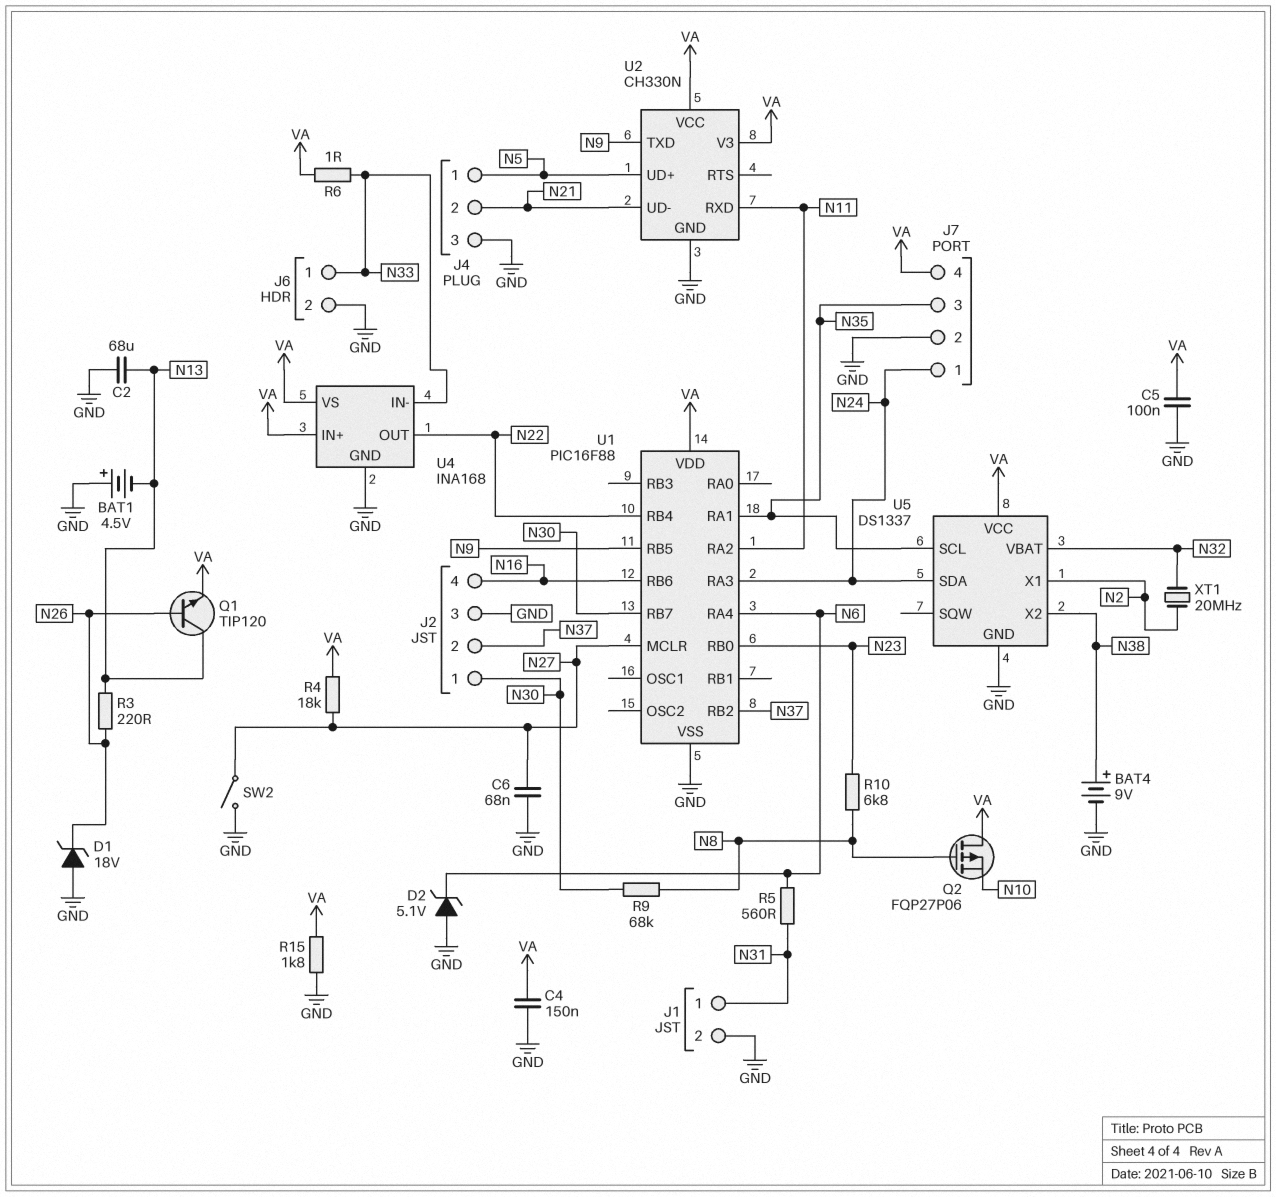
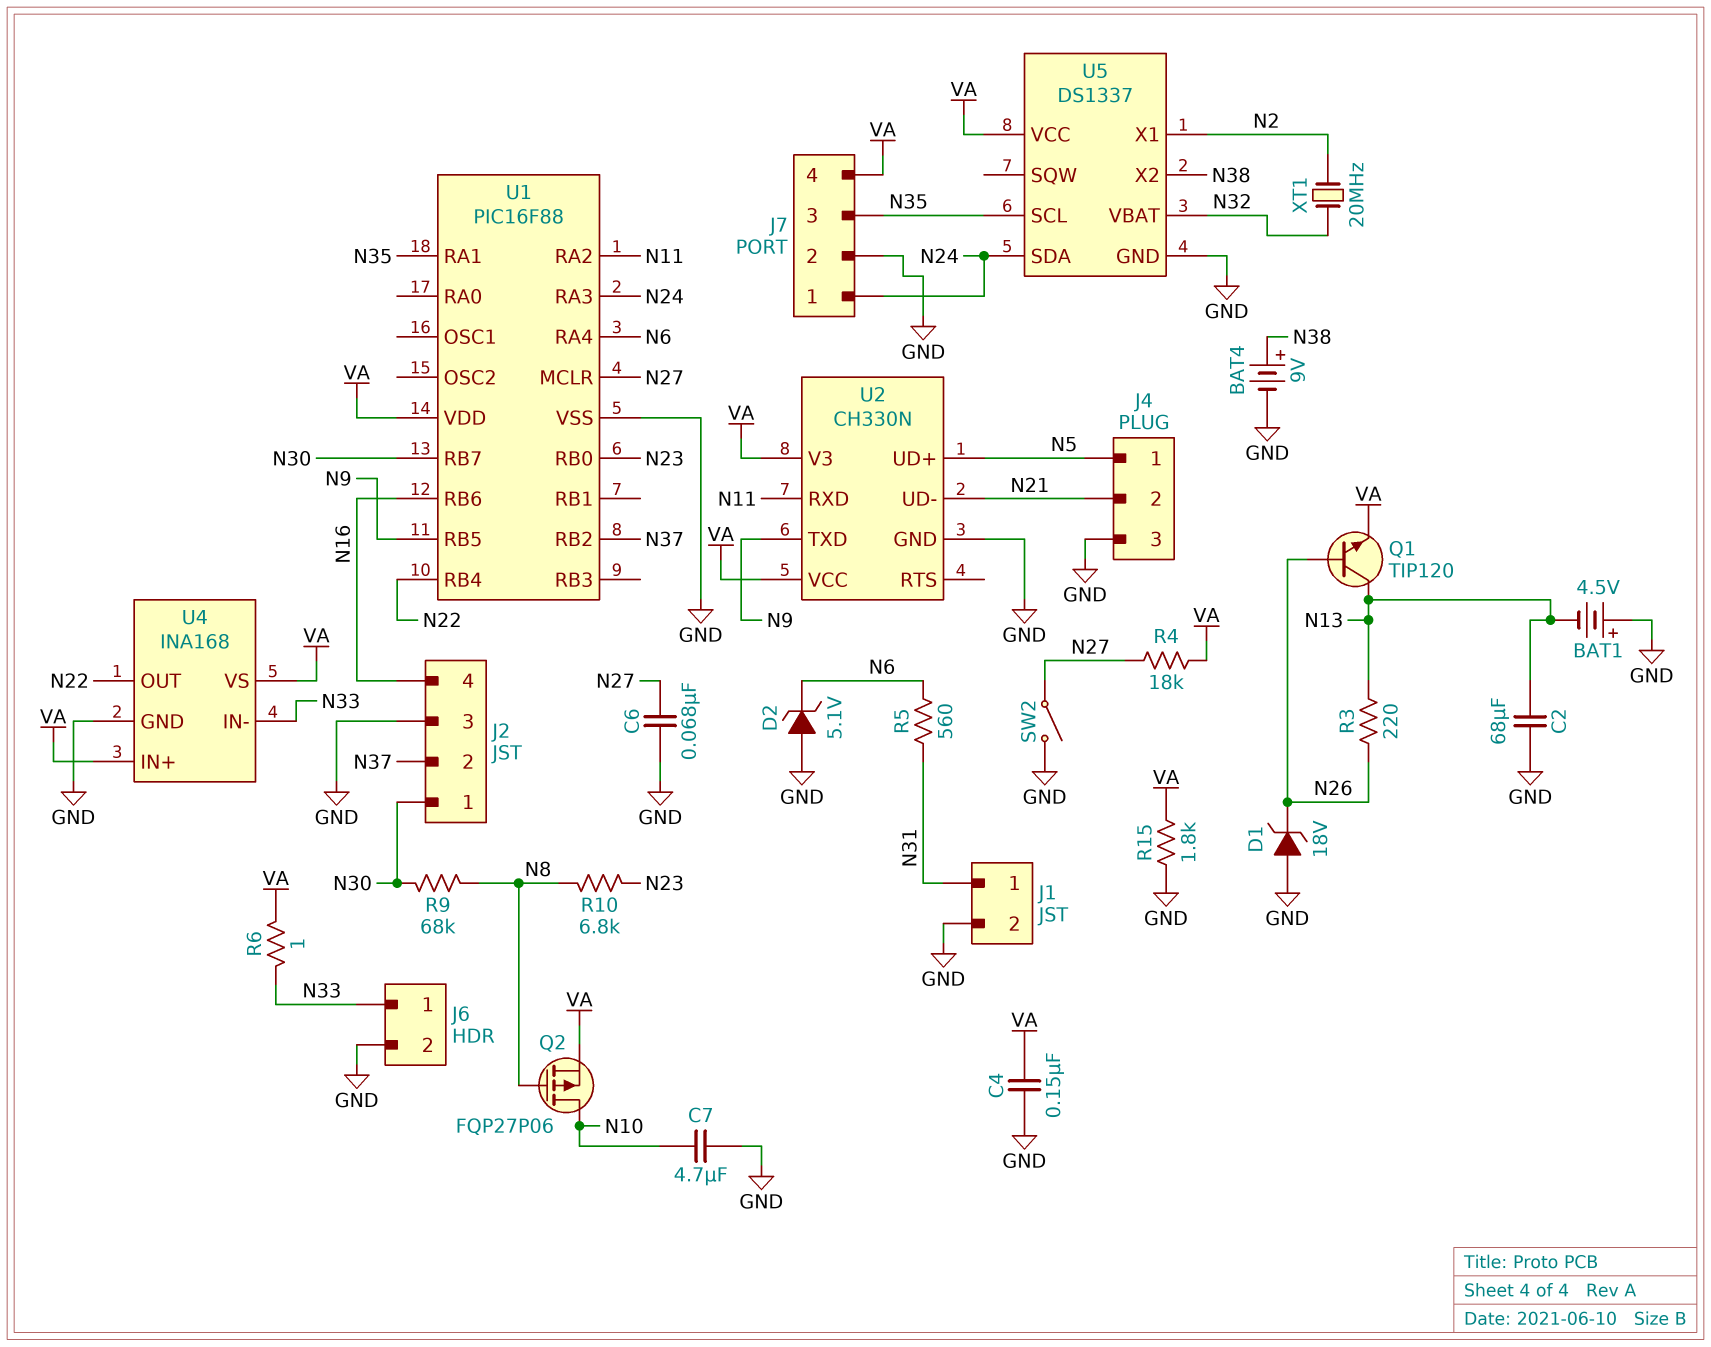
C5: 100nF (GND, VA) -> none
C7: none -> 4.7uF (GND, N10)
Q2: PMOS FQP27P06 (G N8, D VA, S N10) -> PMOS FQP27P06 (G N8, D N10, S VA)

